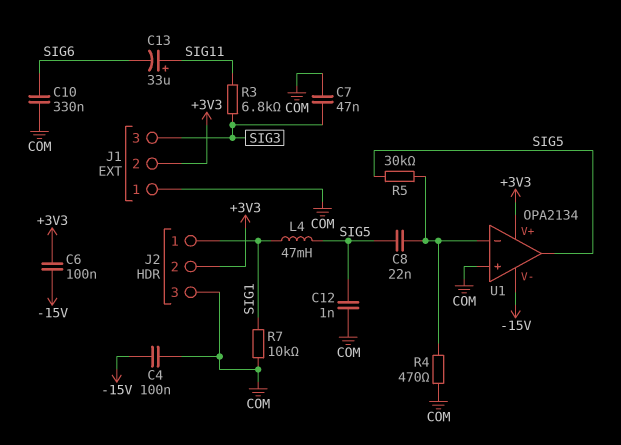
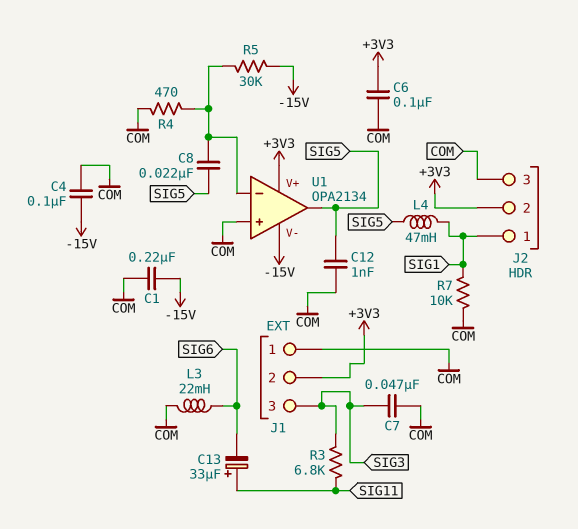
C1: none -> 220nF (-15V, COM)
C6: 100nF (+3V3, -15V) -> 100nF (+3V3, COM)
C10: 330nF (COM, SIG6) -> none
L3: none -> 22mH (COM, SIG6)
R5: 30k (SIG5, U1/in-) -> 30k (-15V, U1/in-)

